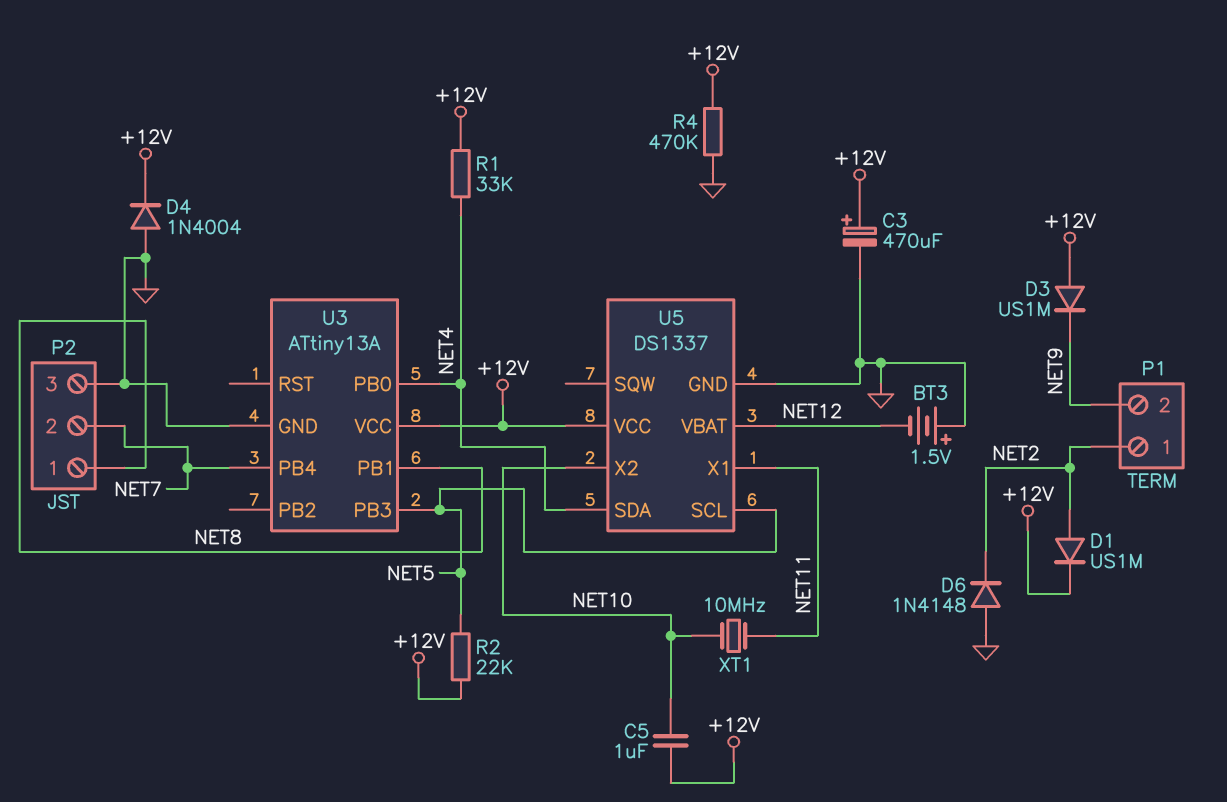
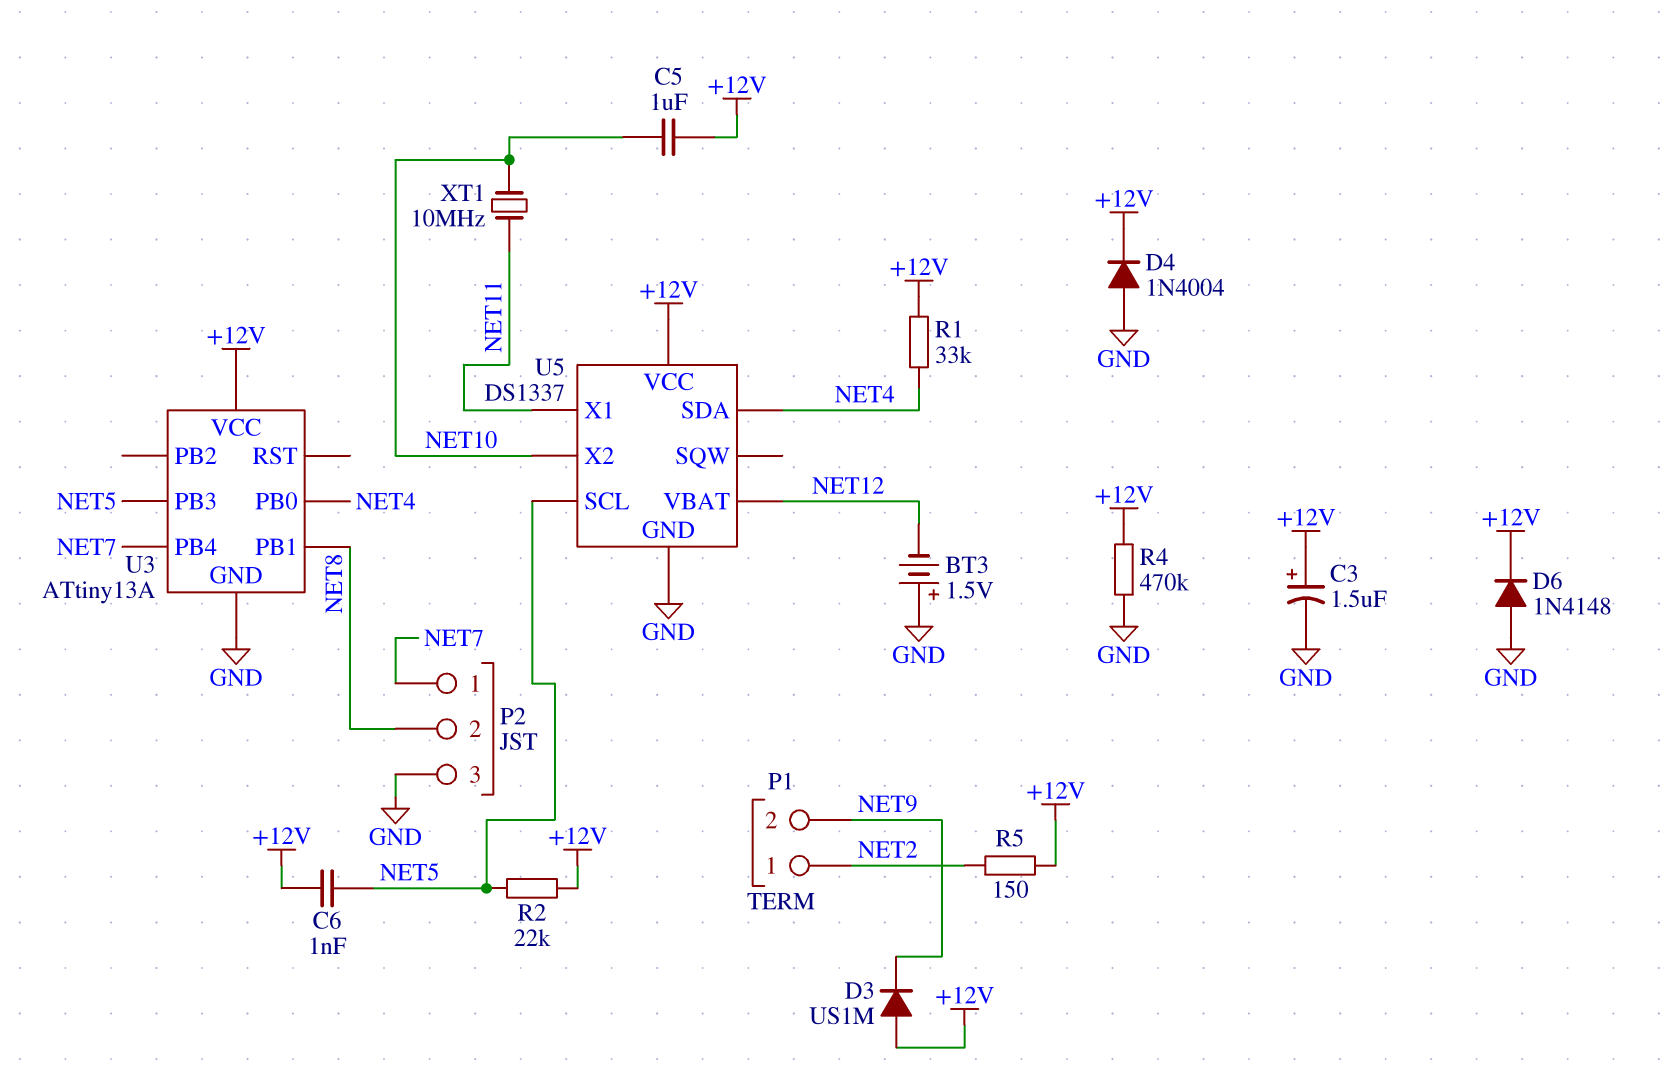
C3: 470uF (plus +12V, minus GND) -> 1.5uF (plus +12V, minus GND)
C6: none -> 1nF (+12V, NET5)
D1: diode US1M (A NET2, K +12V) -> none
D6: diode 1N4148 (A GND, K NET2) -> diode 1N4148 (A GND, K +12V)
P2 pin 1: NET8 -> NET7
P2 pin 2: NET7 -> NET8
R5: none -> 150 (+12V, NET2)

